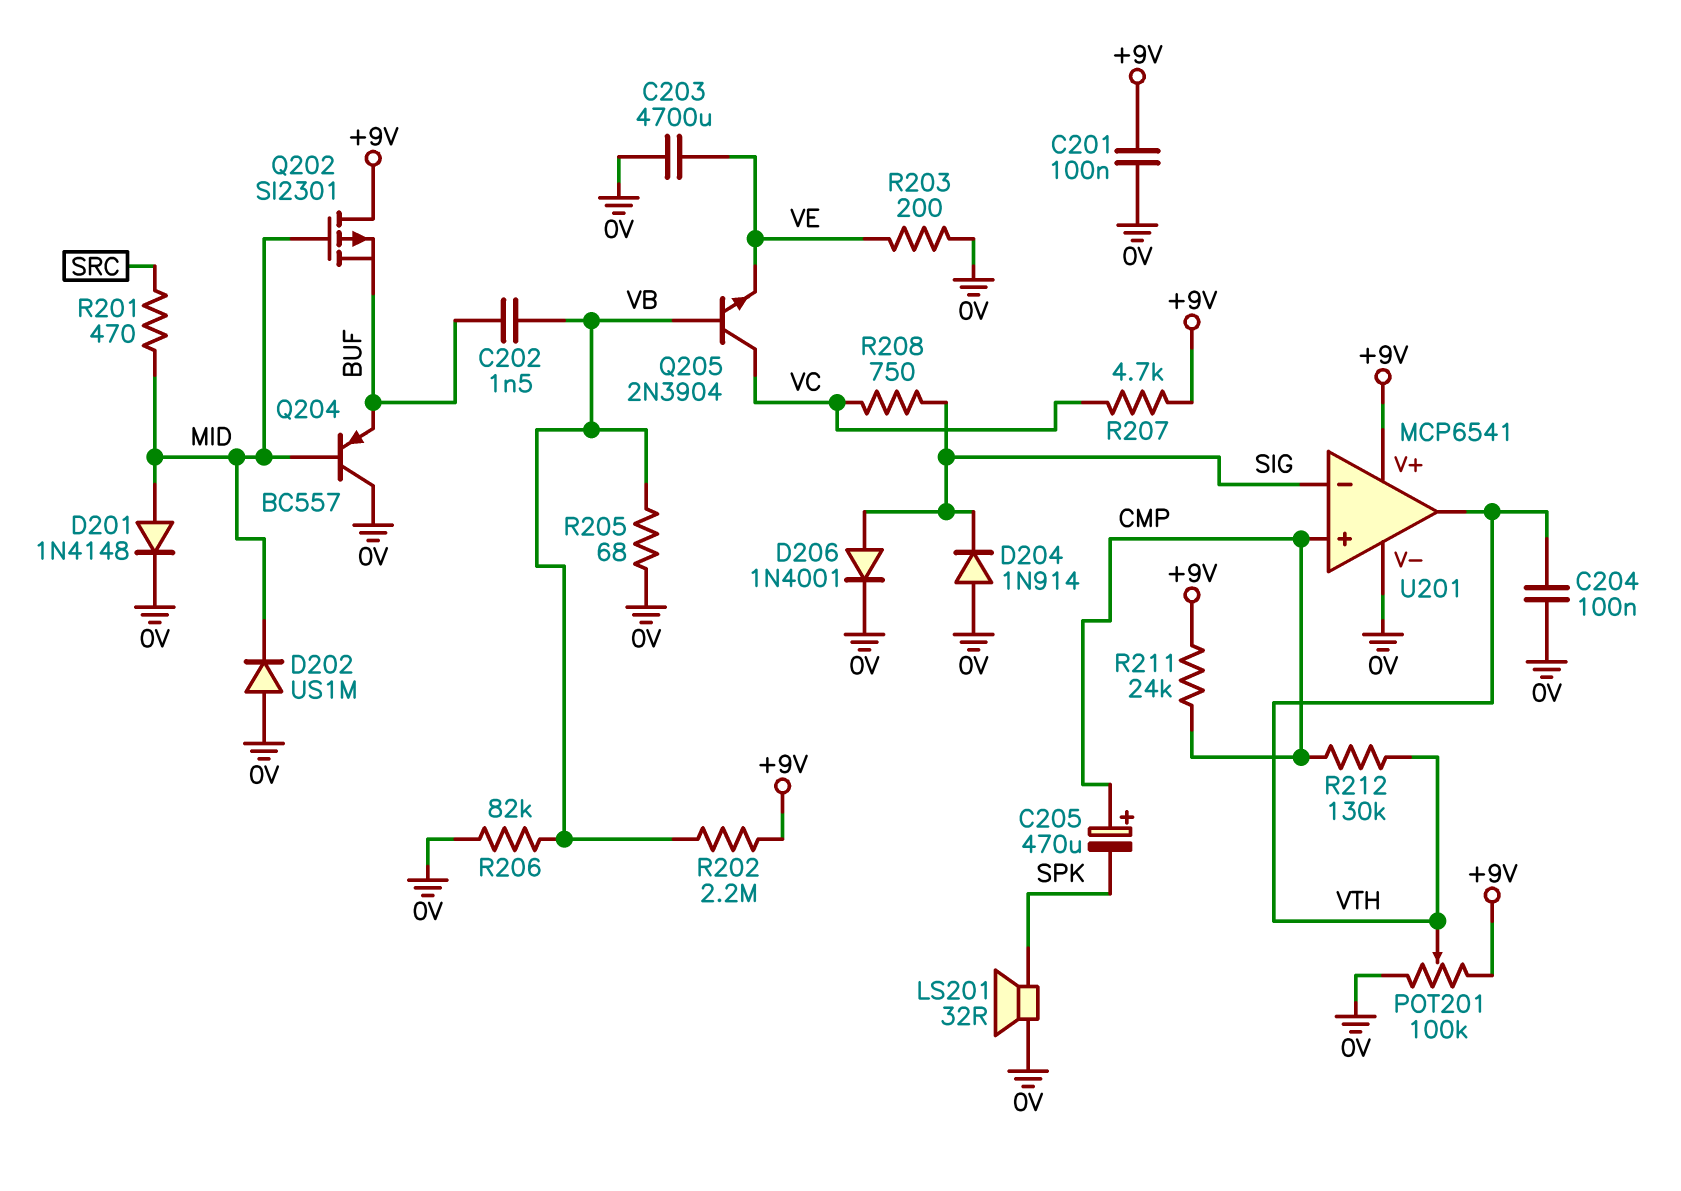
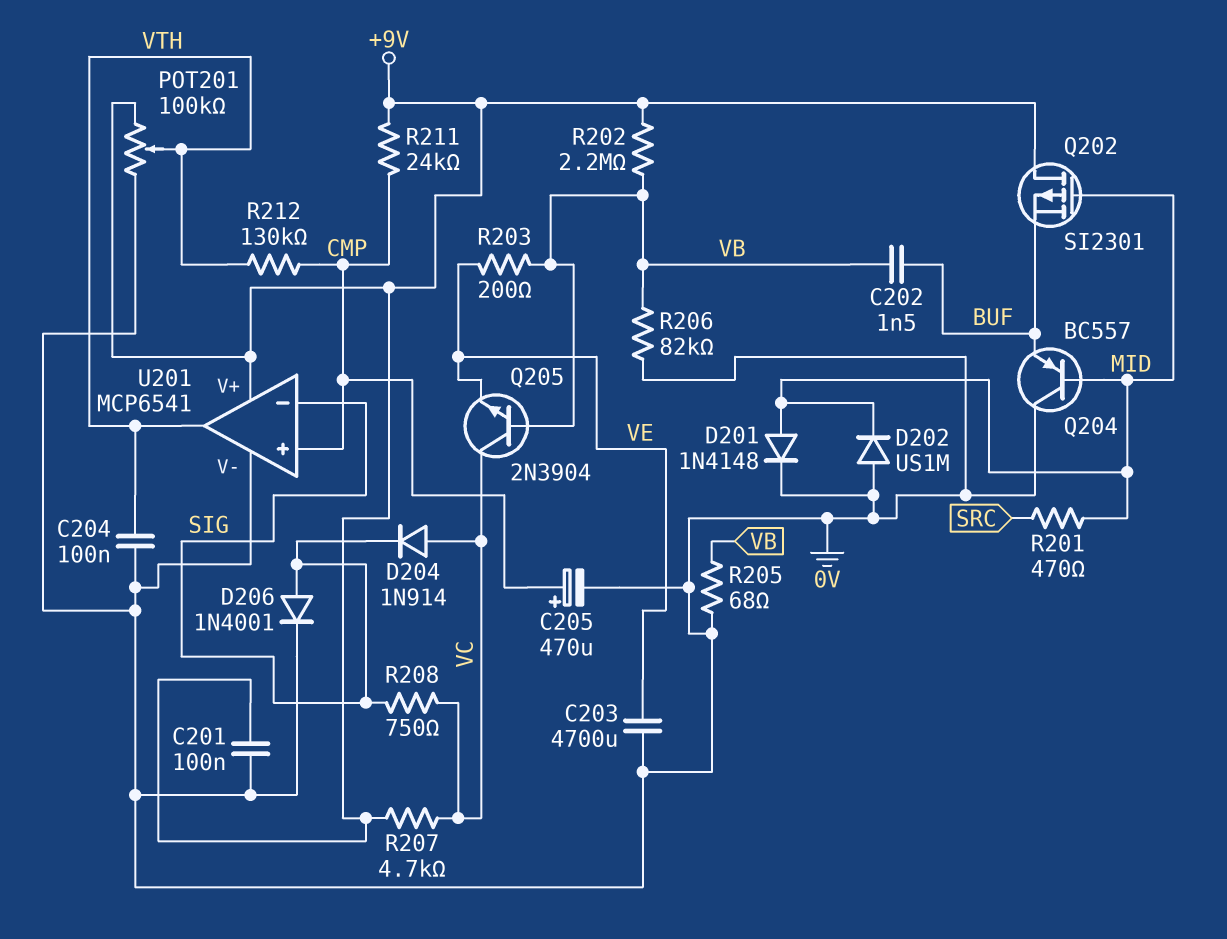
C205: 470uF (plus CMP, minus SPK) -> 470uF (plus CMP, minus 0V)
D204: diode 1N914 (A 0V, K SIG) -> diode 1N914 (A VC, K SIG)
LS201: speaker 32R (0V, SPK) -> none
R203: 200 (0V, VE) -> 200 (VB, VE)

